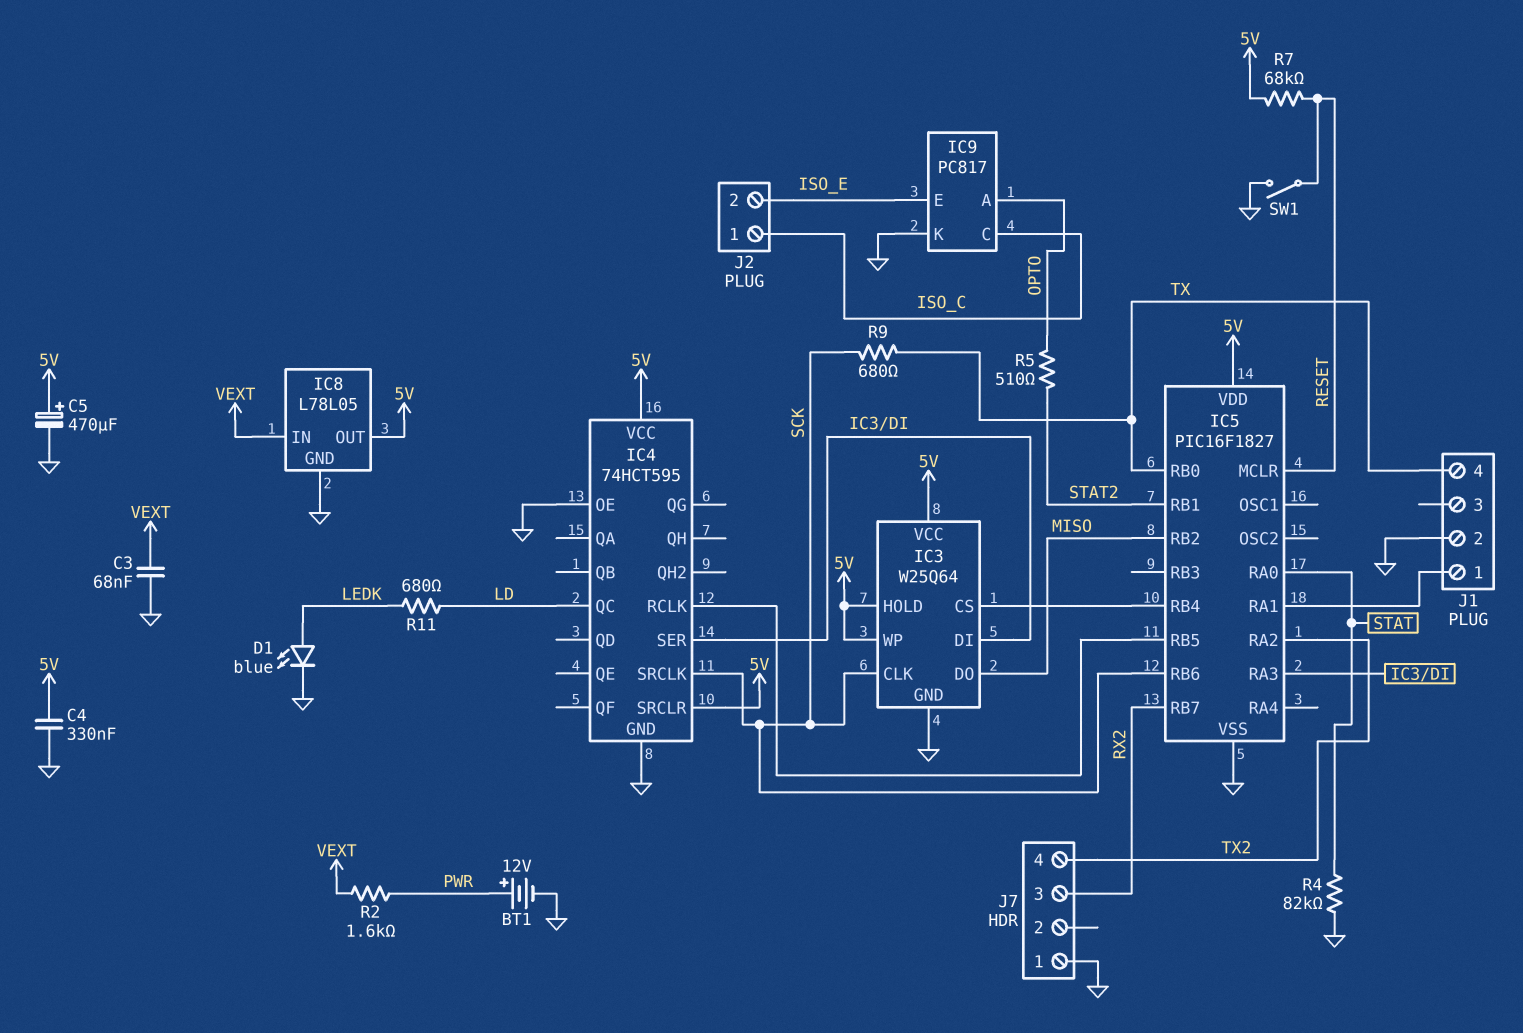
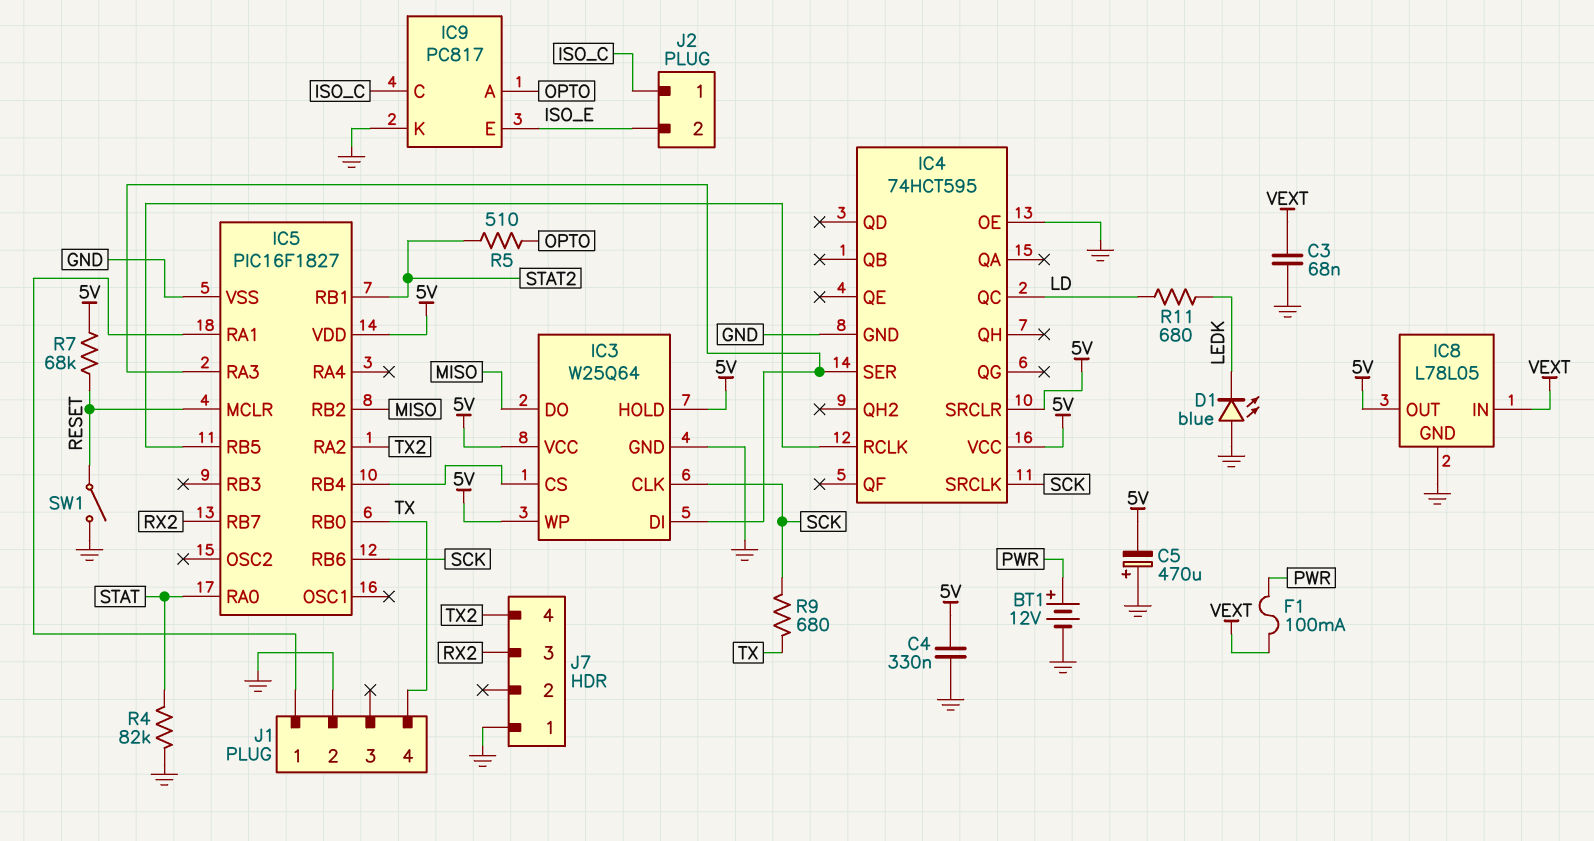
C5: 470uF (plus 5V, minus GND) -> 470uF (plus GND, minus 5V)
D1: LED blue (A LEDK, K GND) -> LED blue (A GND, K LEDK)
F1: none -> 100mA (PWR, VEXT)
R2: 1.6k (PWR, VEXT) -> none

